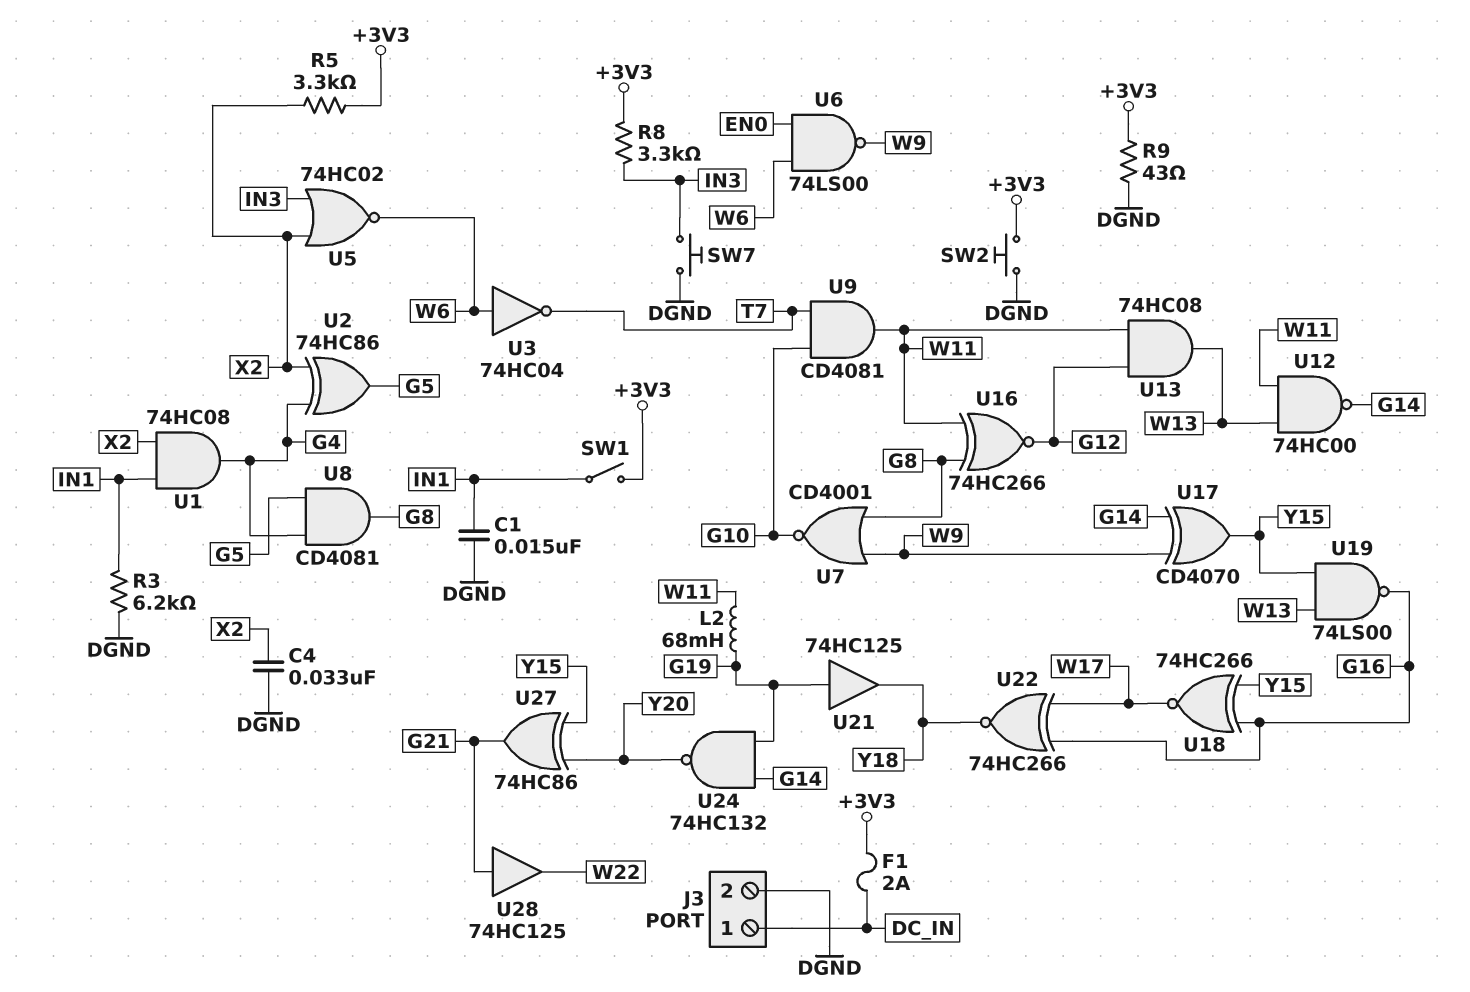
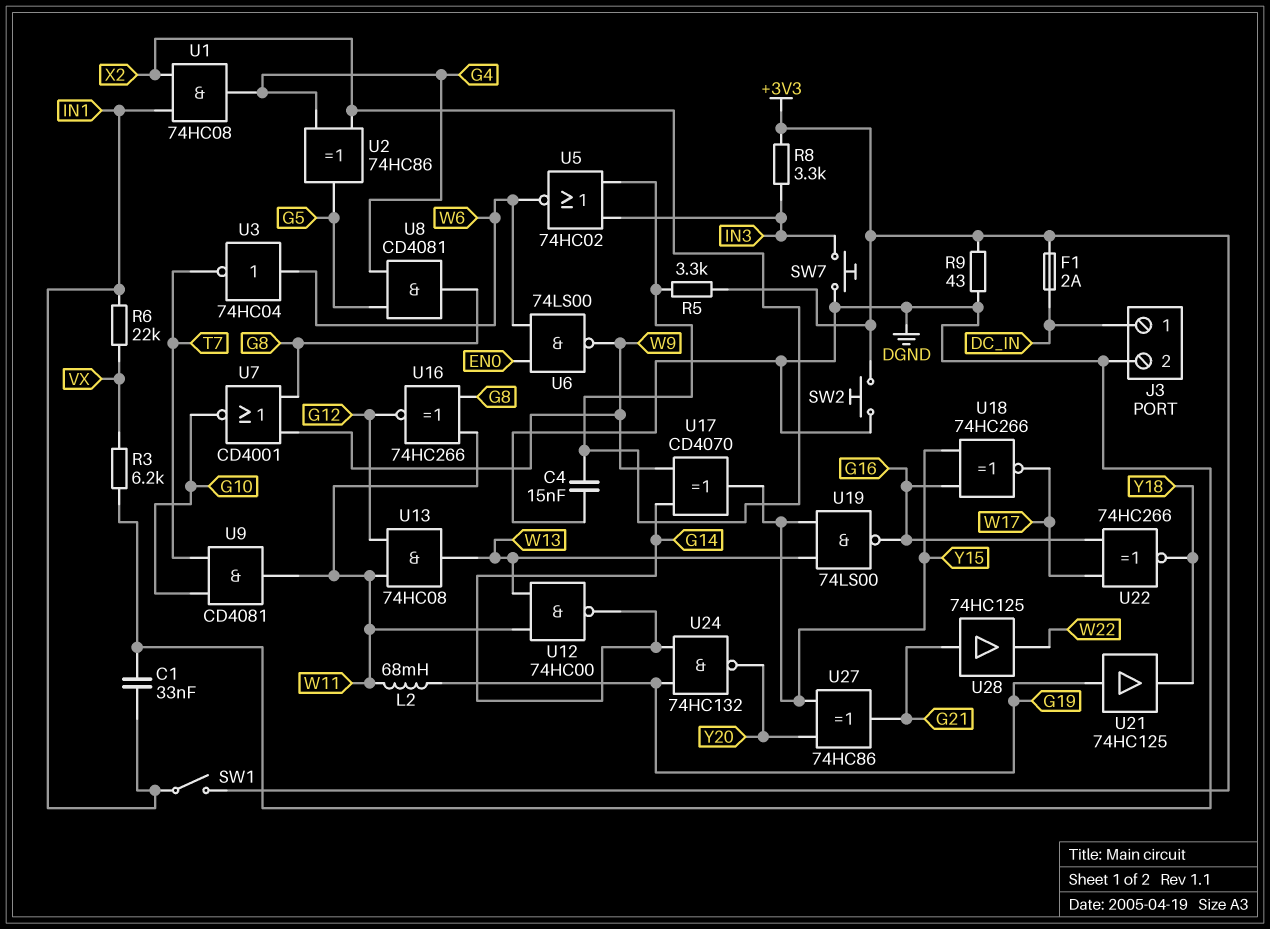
C1: 15nF (DGND, IN1) -> 33nF (DGND, IN1)
C4: 33nF (DGND, X2) -> 15nF (DGND, X2)
R3: 6.2k (DGND, IN1) -> 6.2k (DGND, VX)
R6: none -> 22k (IN1, VX)

